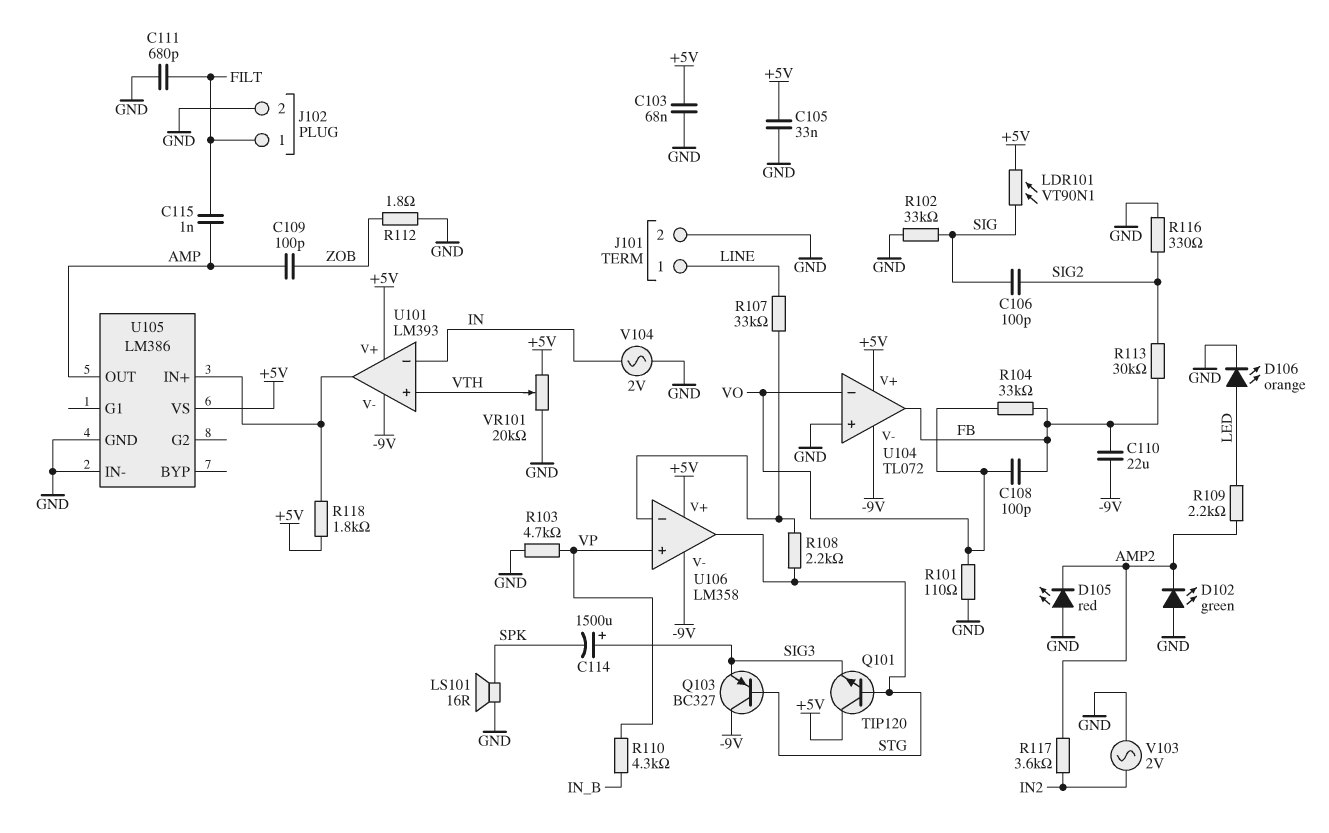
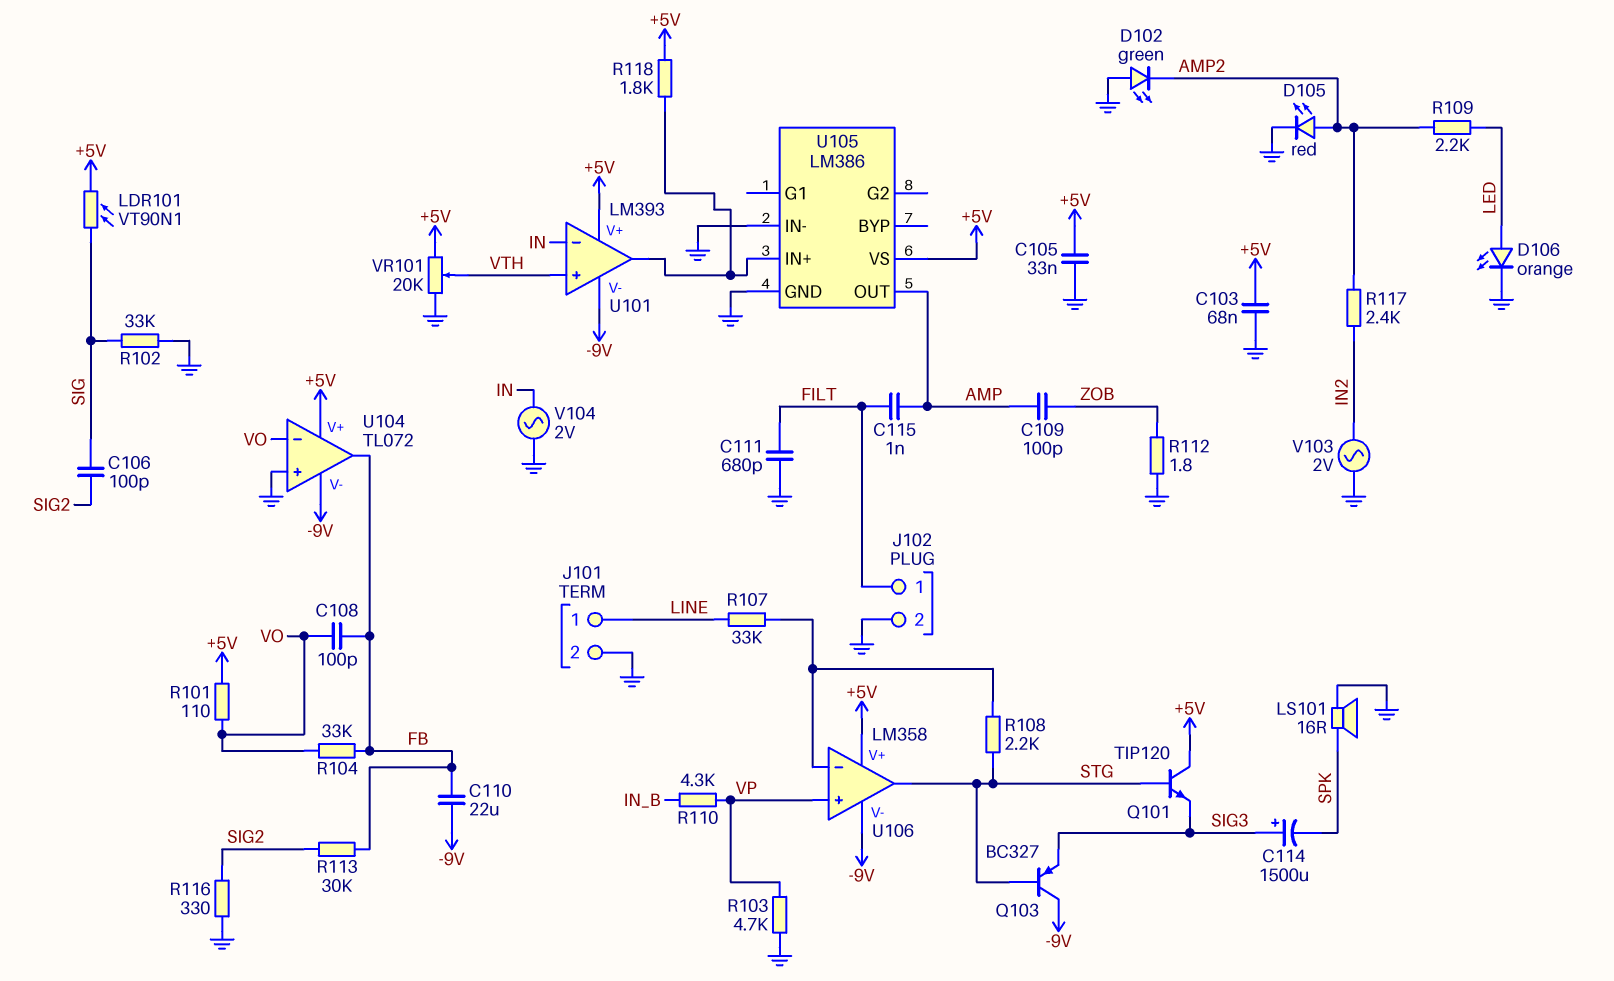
D105: LED red (A GND, K AMP2) -> LED red (A AMP2, K GND)
R101: 110 (GND, VO) -> 110 (+5V, VO)
R117: 3.6k (AMP2, IN2) -> 2.4k (AMP2, IN2)

